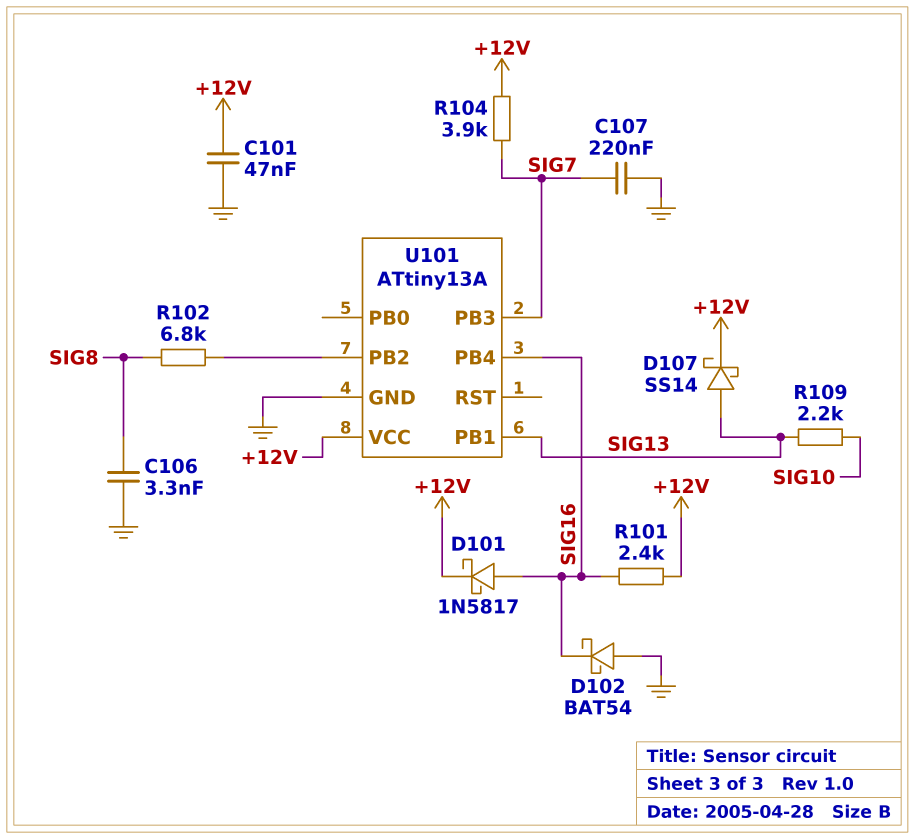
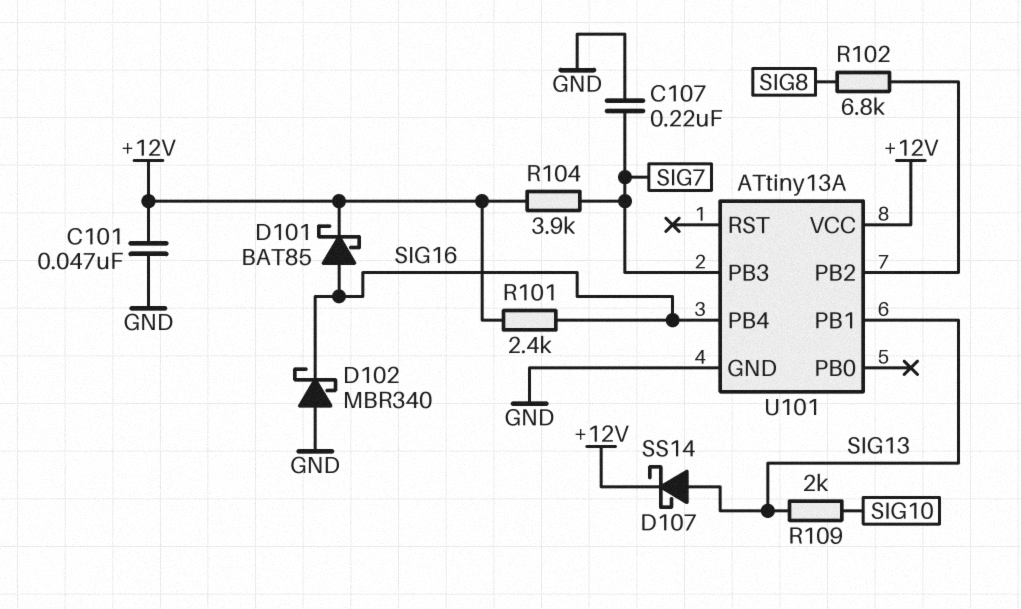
C106: 3.3nF (GND, SIG8) -> none
D101: schottky 1N5817 (A SIG16, K +12V) -> schottky BAT85 (A SIG16, K +12V)
D102: schottky BAT54 (A GND, K SIG16) -> schottky MBR340 (A GND, K SIG16)
R109: 2.2k (SIG10, SIG13) -> 2k (SIG10, SIG13)

